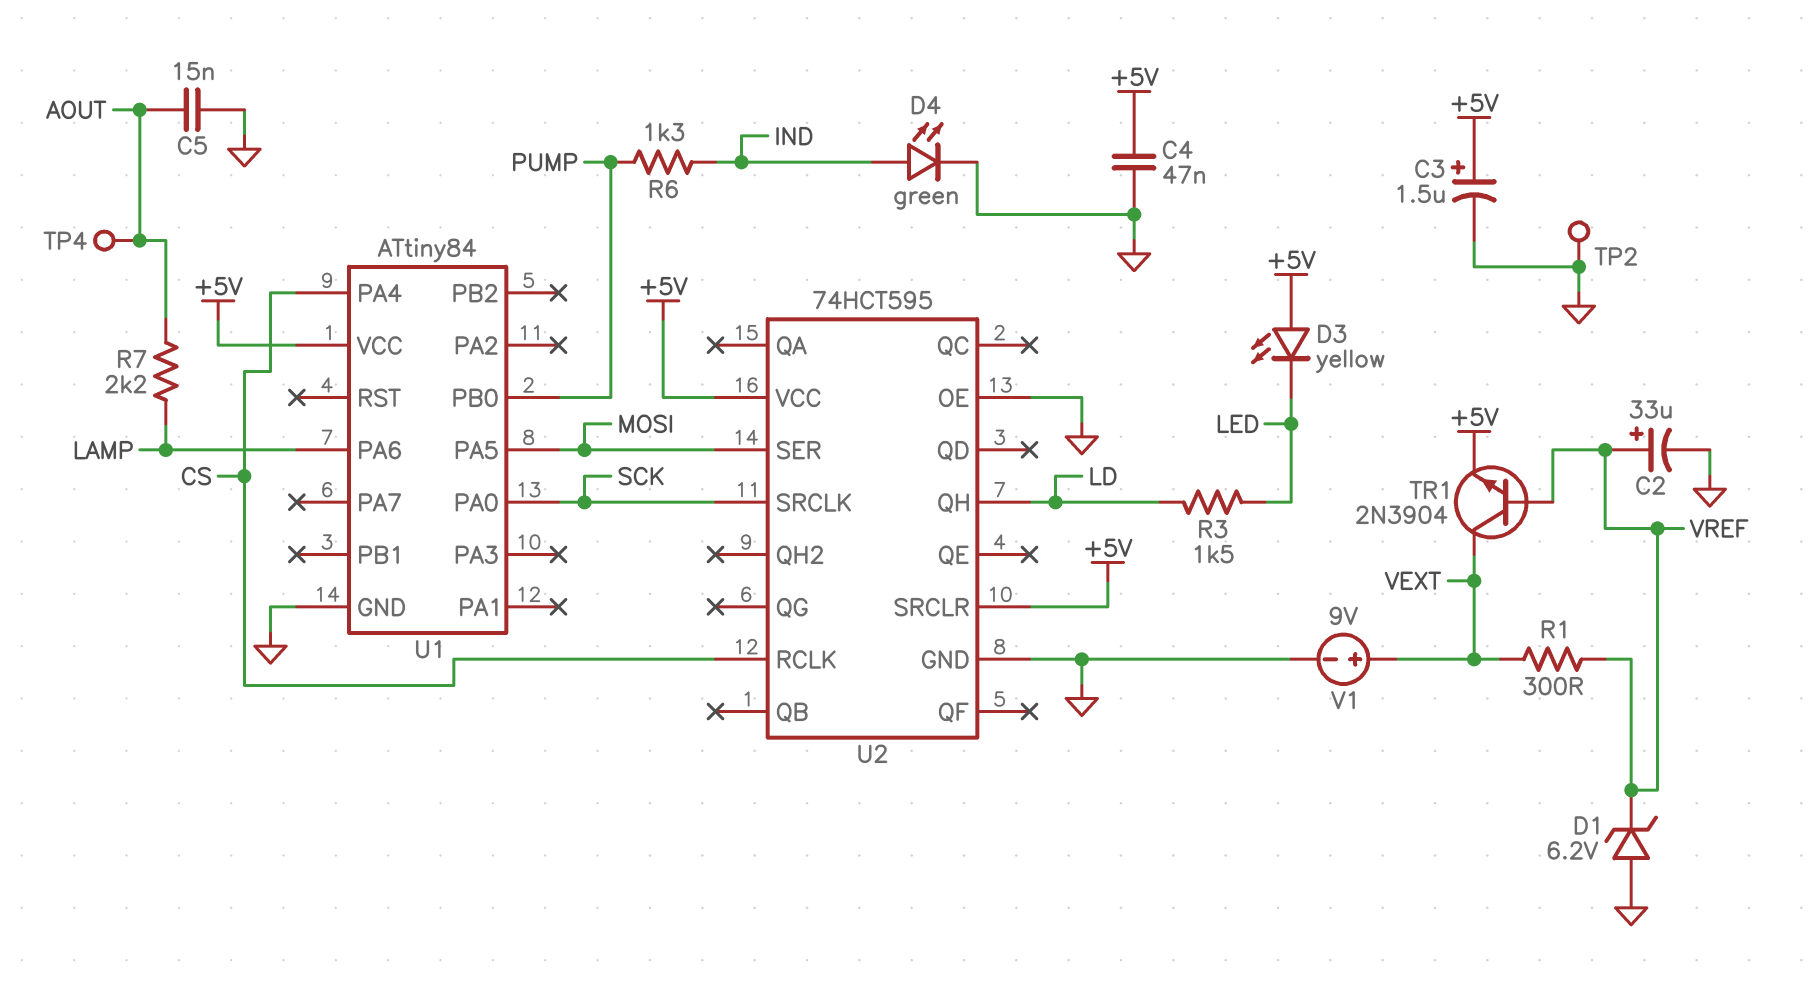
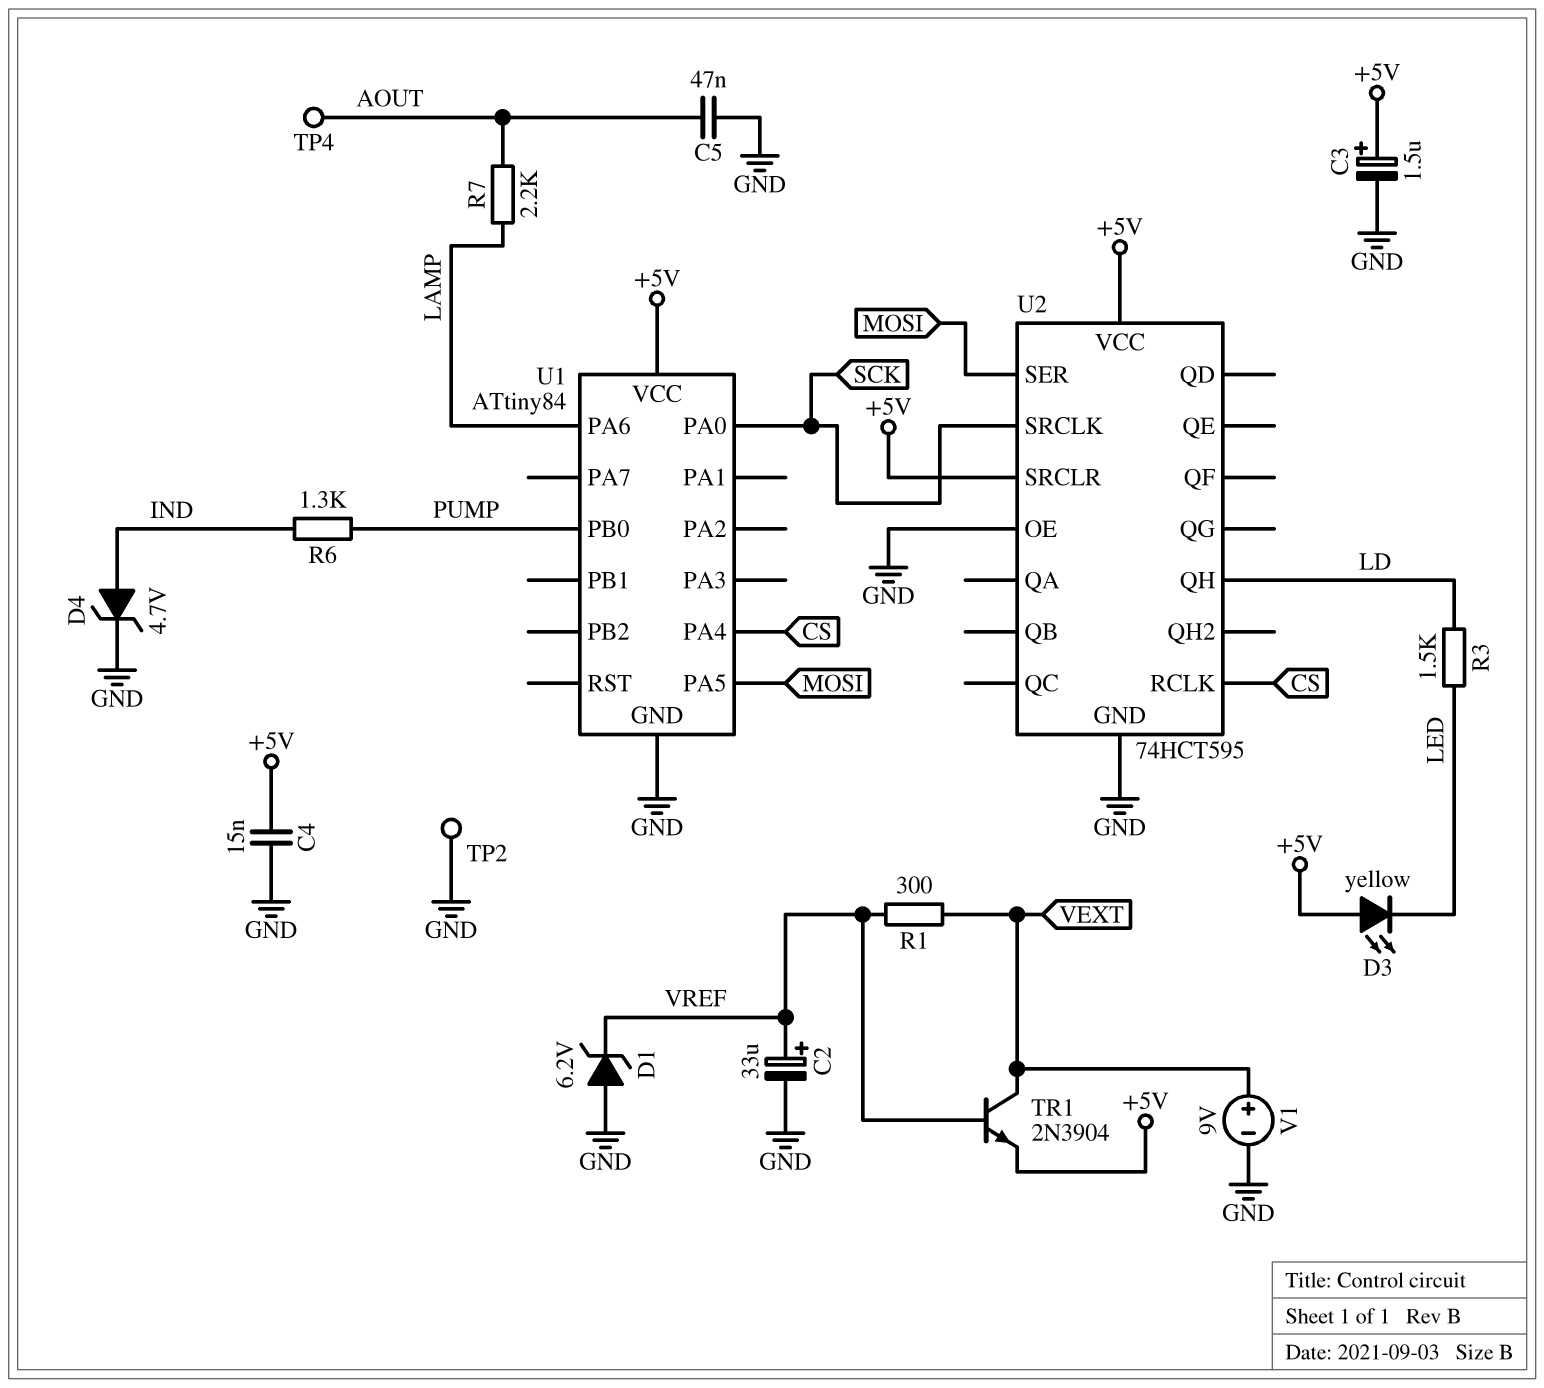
C4: 47nF (+5V, GND) -> 15nF (+5V, GND)
C5: 15nF (AOUT, GND) -> 47nF (AOUT, GND)
D4: LED green (A IND, K GND) -> zener 4.7V (A IND, K GND)

